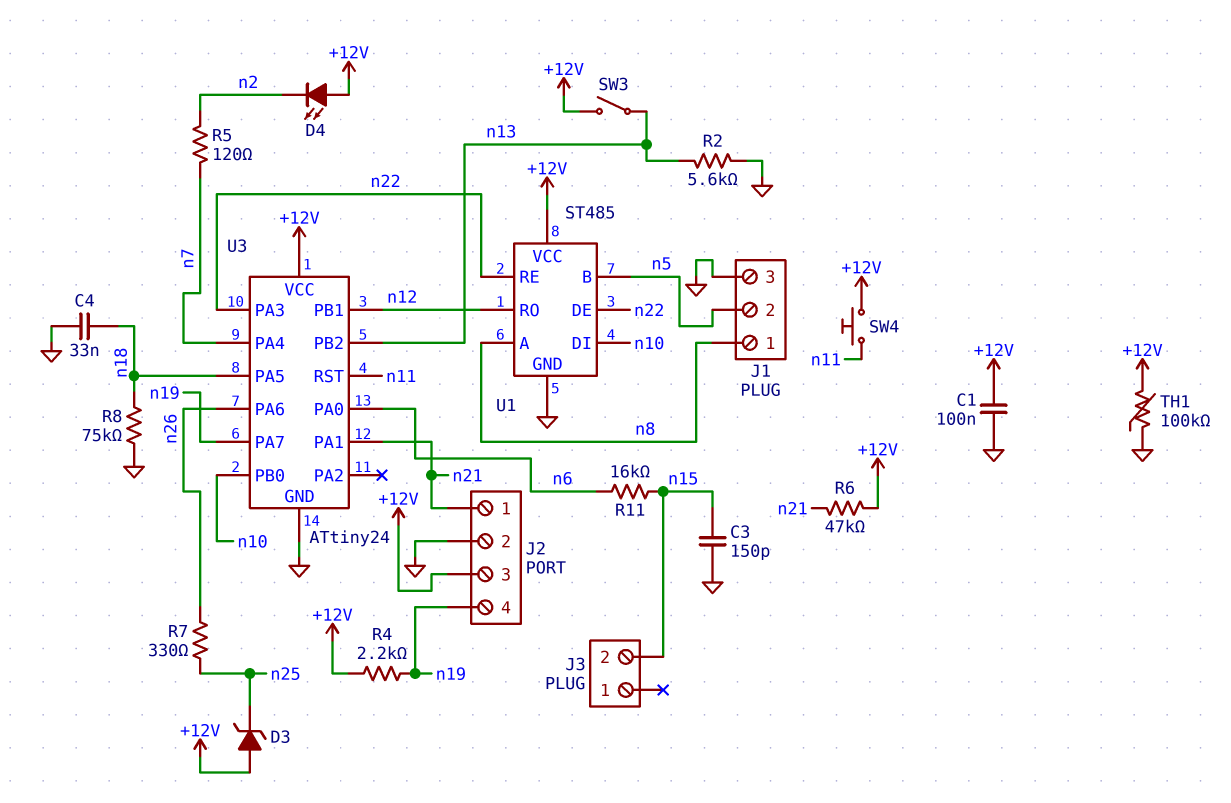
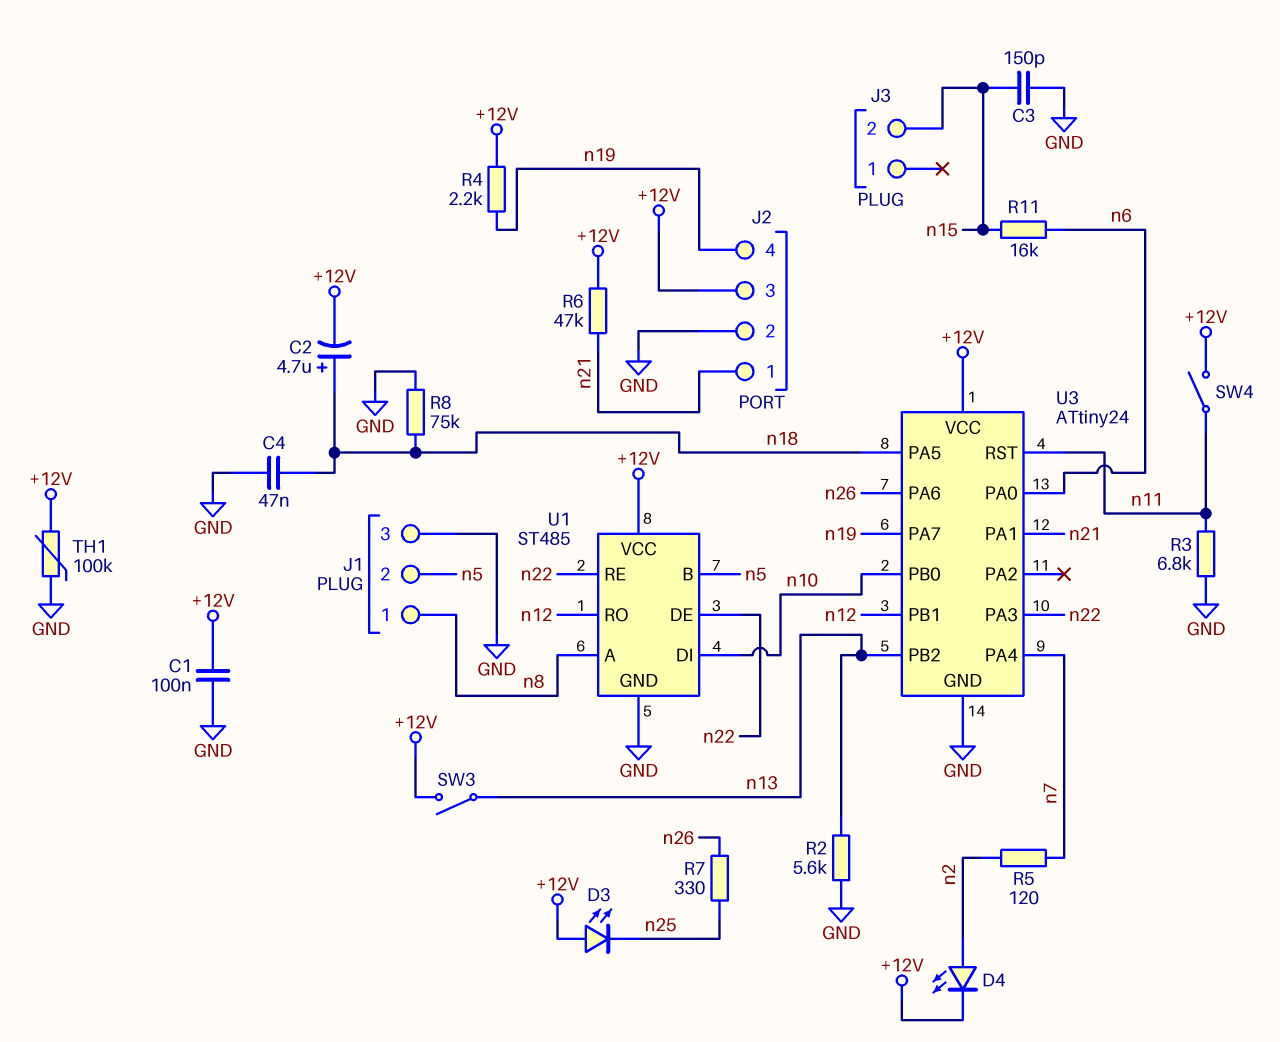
C2: none -> 4.7uF (plus n18, minus +12V)
C4: 33nF (GND, n18) -> 47nF (GND, n18)
D3: zener (A +12V, K n25) -> LED (A +12V, K n25)
D4: LED (A +12V, K n2) -> LED (A n2, K +12V)
R3: none -> 6.8k (GND, n11)
SW4: button (+12V, n11) -> switch (+12V, n11)

